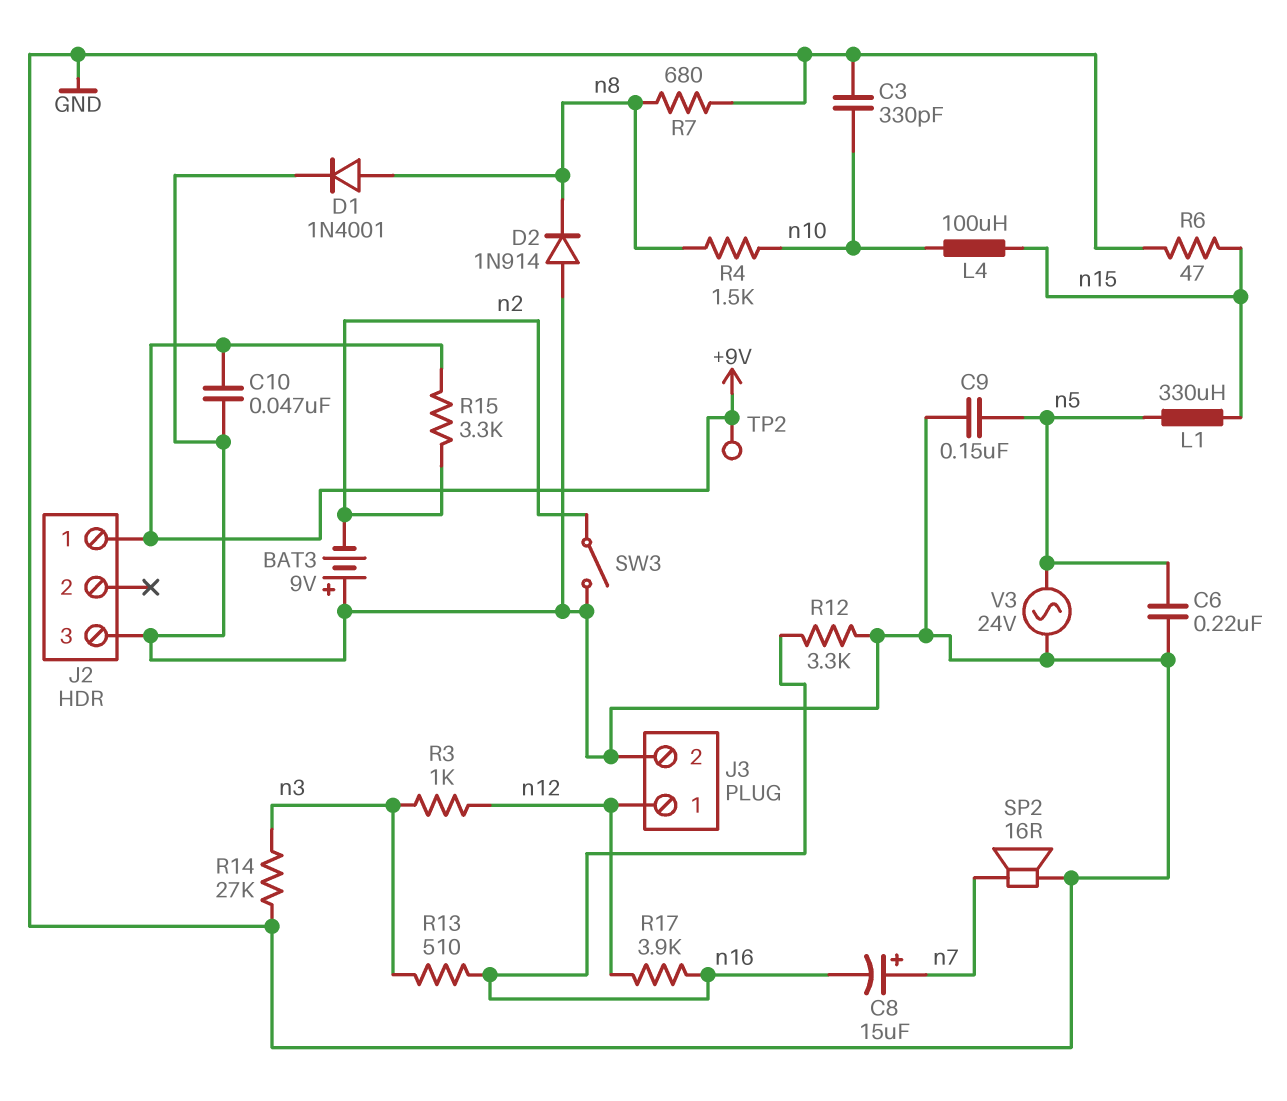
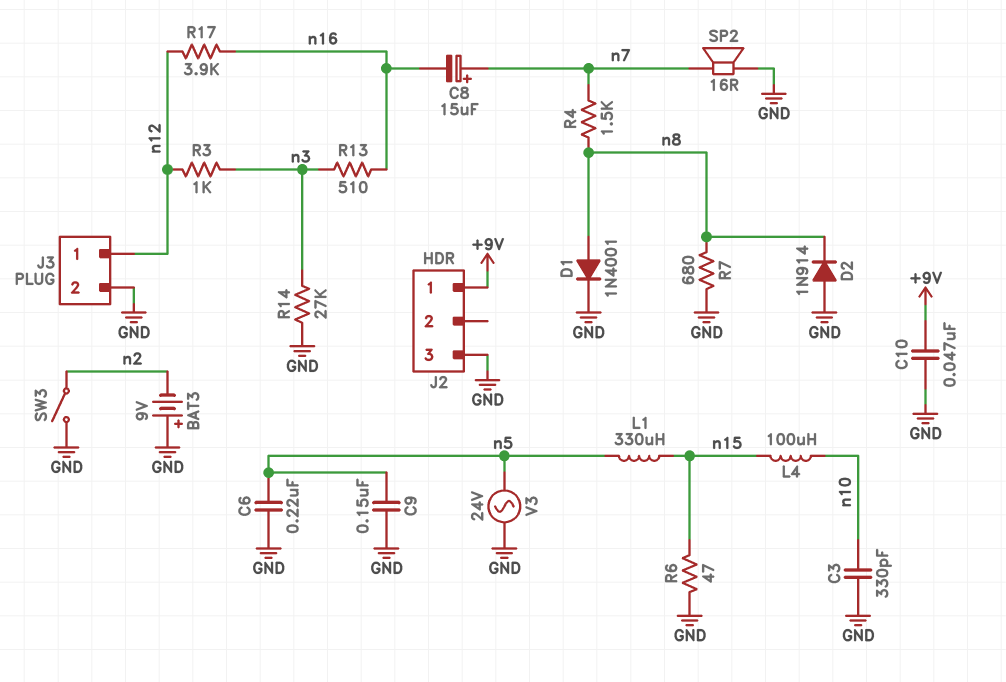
R4: 1.5k (n8, n10) -> 1.5k (n7, n8)
R12: 3.3k (GND, n16) -> none
R15: 3.3k (+9V, n2) -> none
TP2: test point (+9V) -> none

